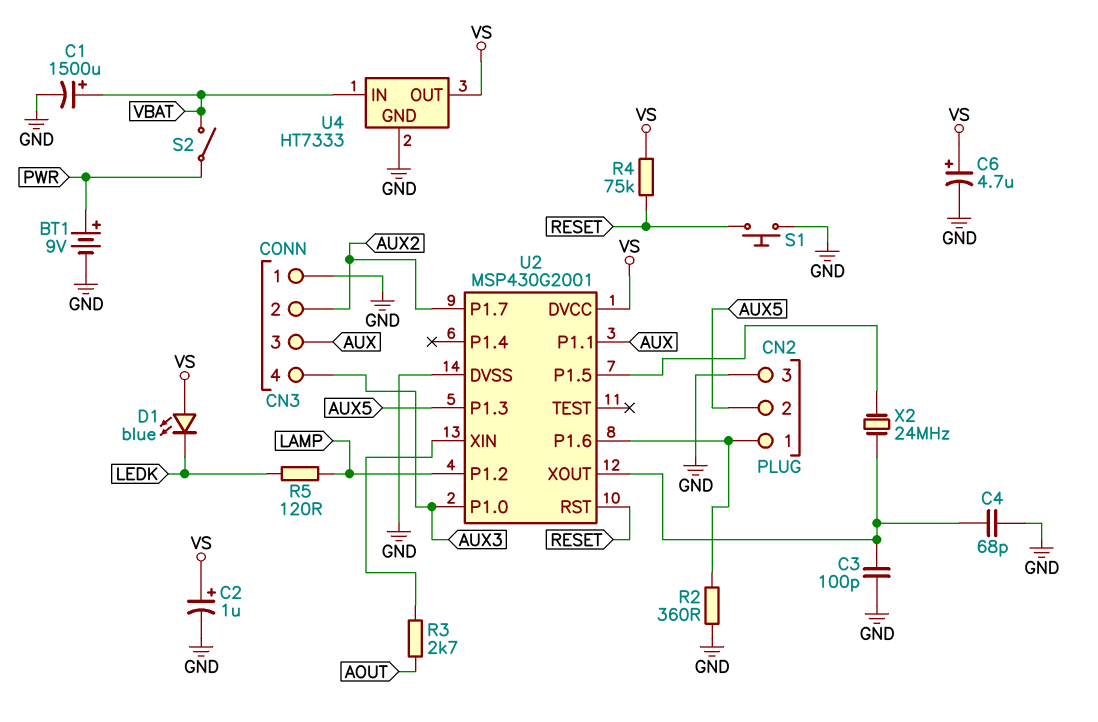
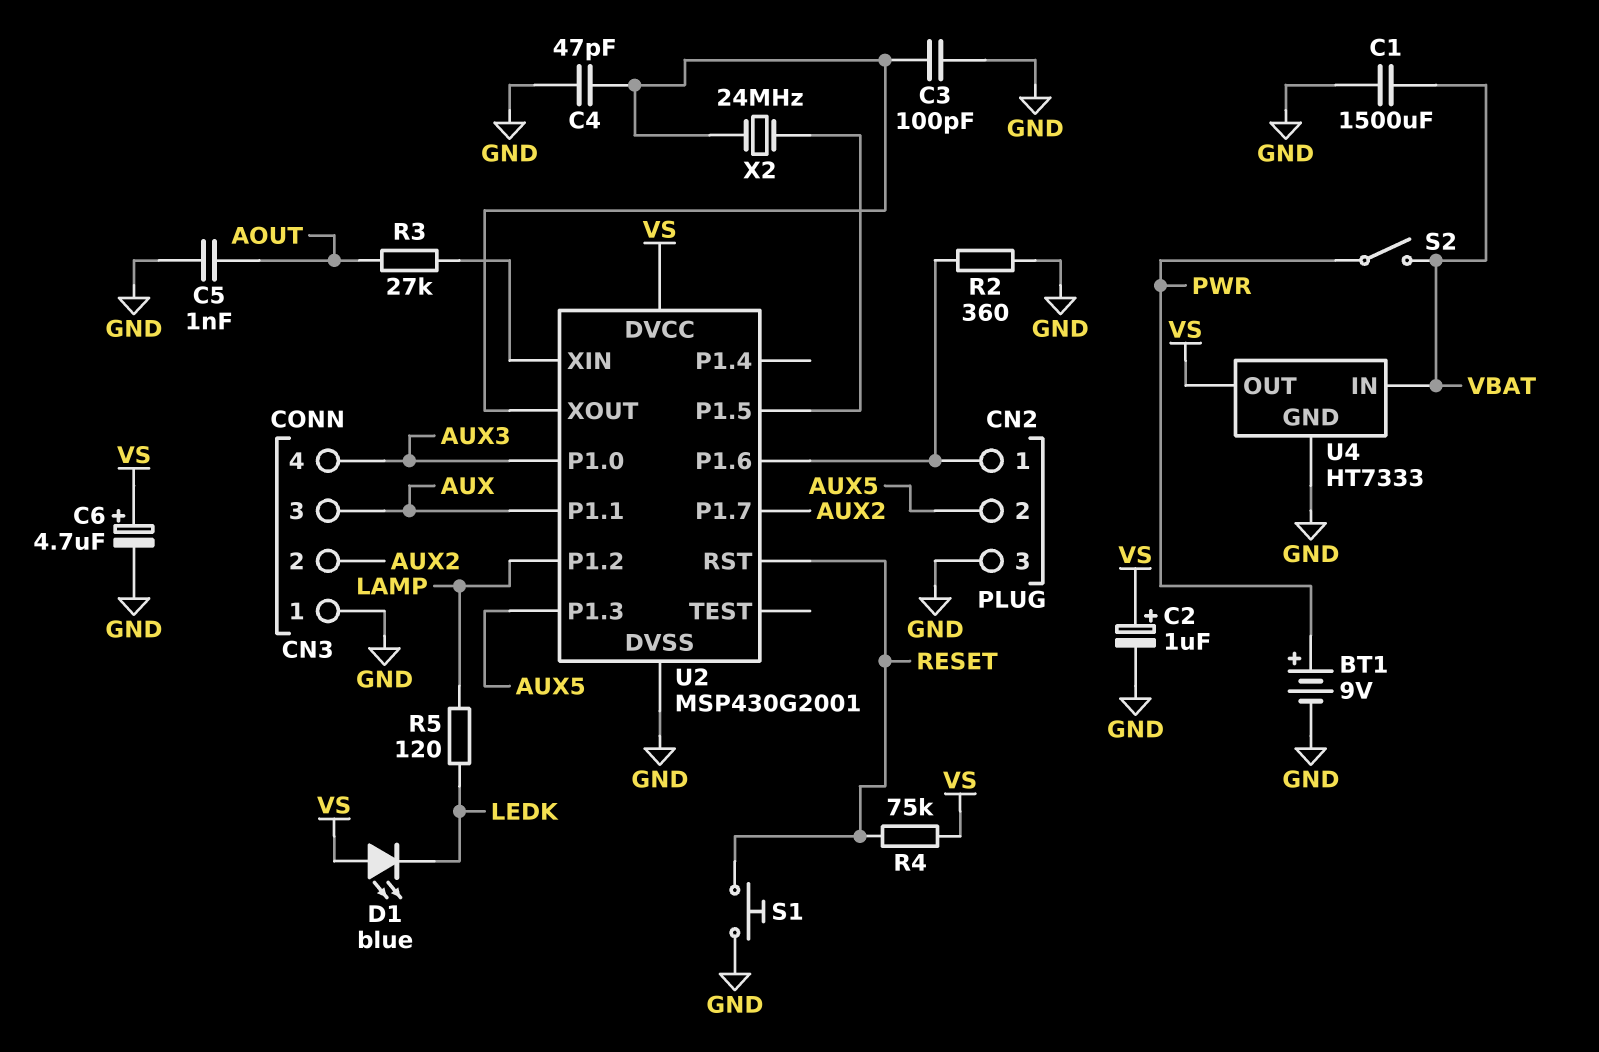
C1: 1500uF (plus VBAT, minus GND) -> 1500uF (GND, VBAT)
C4: 68pF (GND, U2/XOUT) -> 47pF (GND, U2/XOUT)
C5: none -> 1nF (AOUT, GND)
R3: 2.7k (AOUT, U2/XIN) -> 27k (AOUT, U2/XIN)

